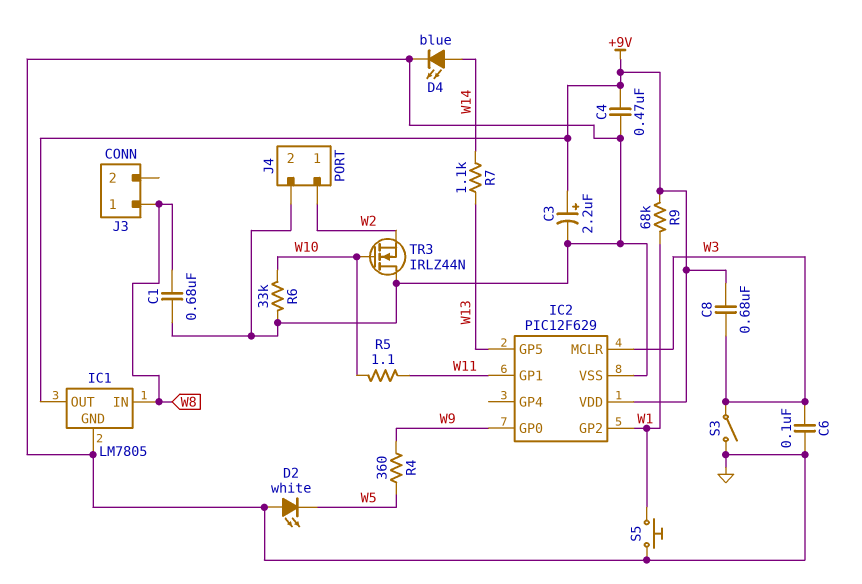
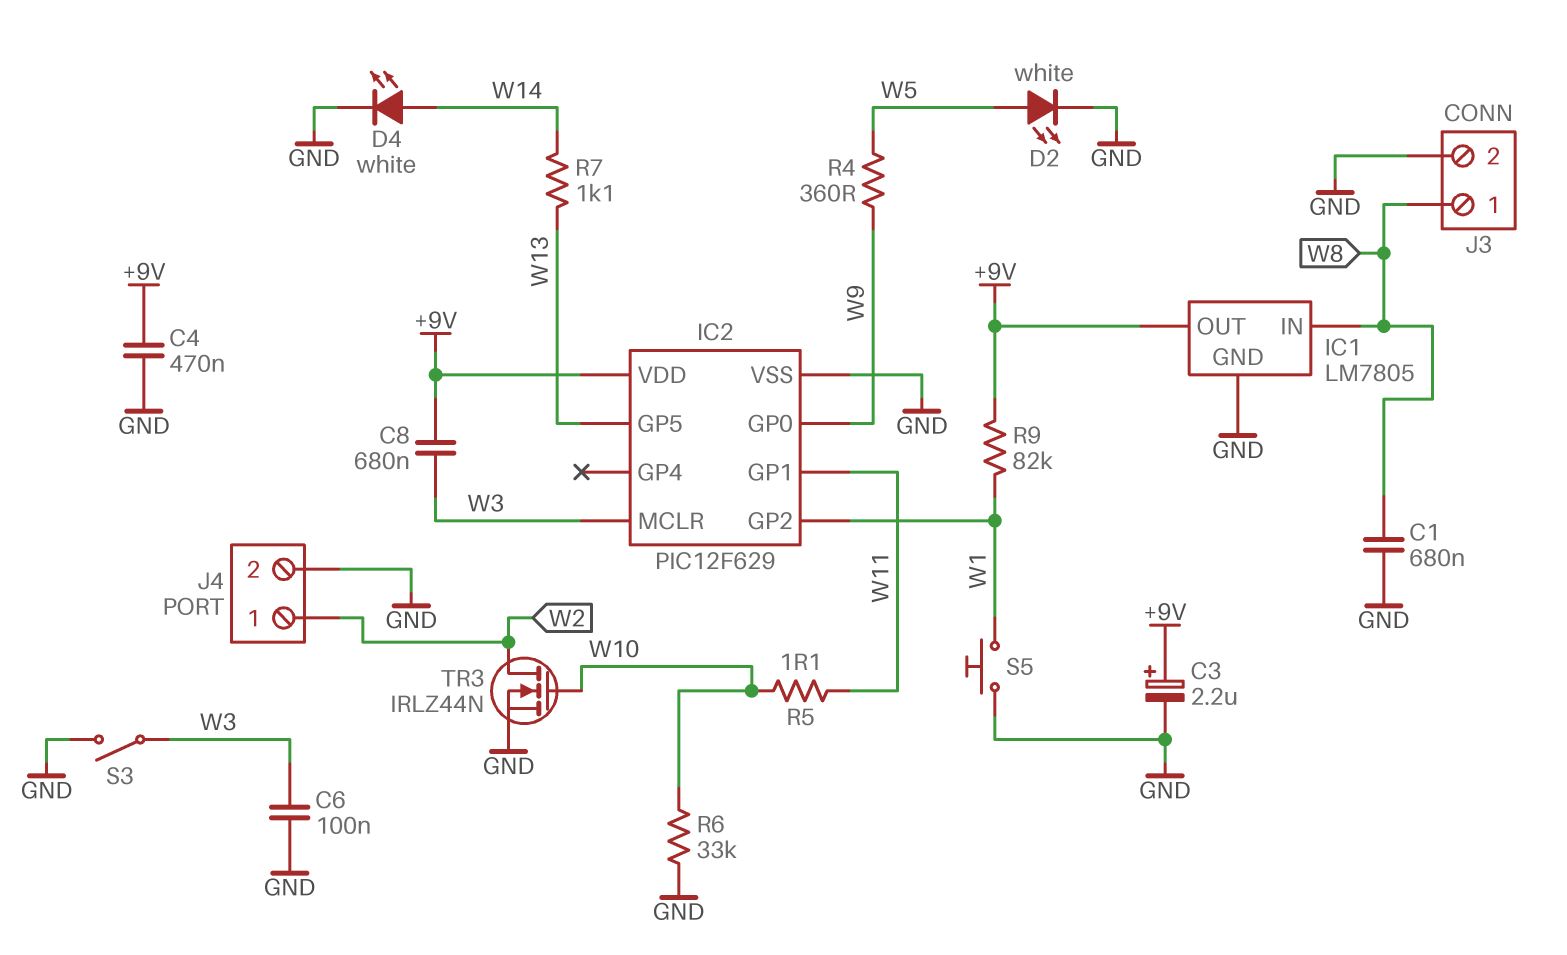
D2: LED white (A GND, K W5) -> LED white (A W5, K GND)
D4: LED blue (A W14, K GND) -> LED white (A W14, K GND)
J3 pin 2: none -> GND
R9: 68k (+9V, W1) -> 82k (+9V, W1)
TR3: NMOS IRLZ44N (G W10, D GND, S W2) -> NMOS IRLZ44N (G W10, D W2, S GND)

